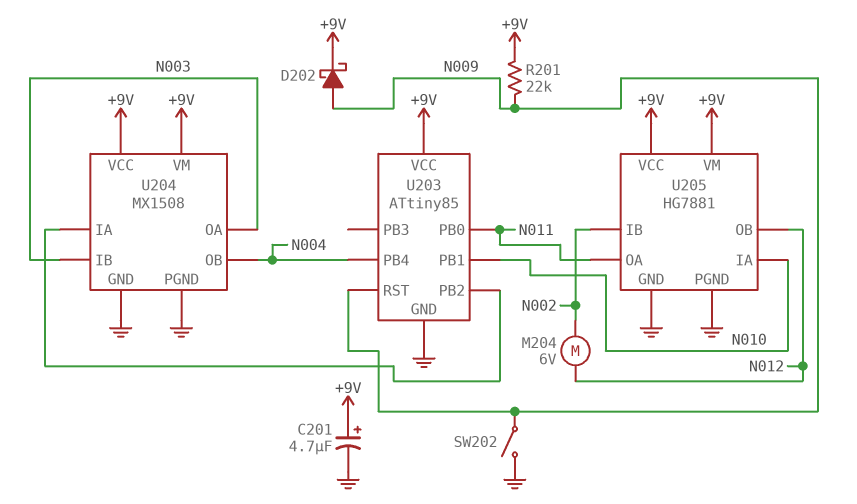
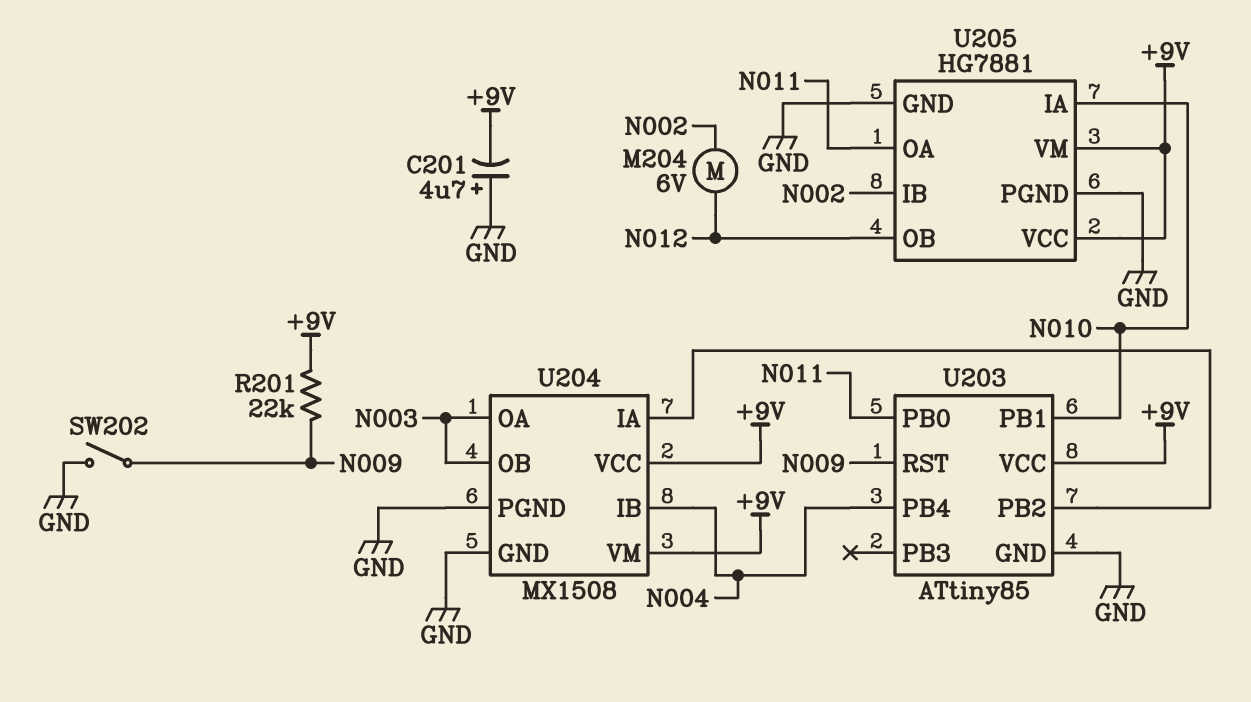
C201: 4.7uF (plus +9V, minus GND) -> 4.7uF (plus GND, minus +9V)
D202: schottky (A N009, K +9V) -> none
U204 pin IB: N003 -> N004
U204 pin OB: N004 -> N003

